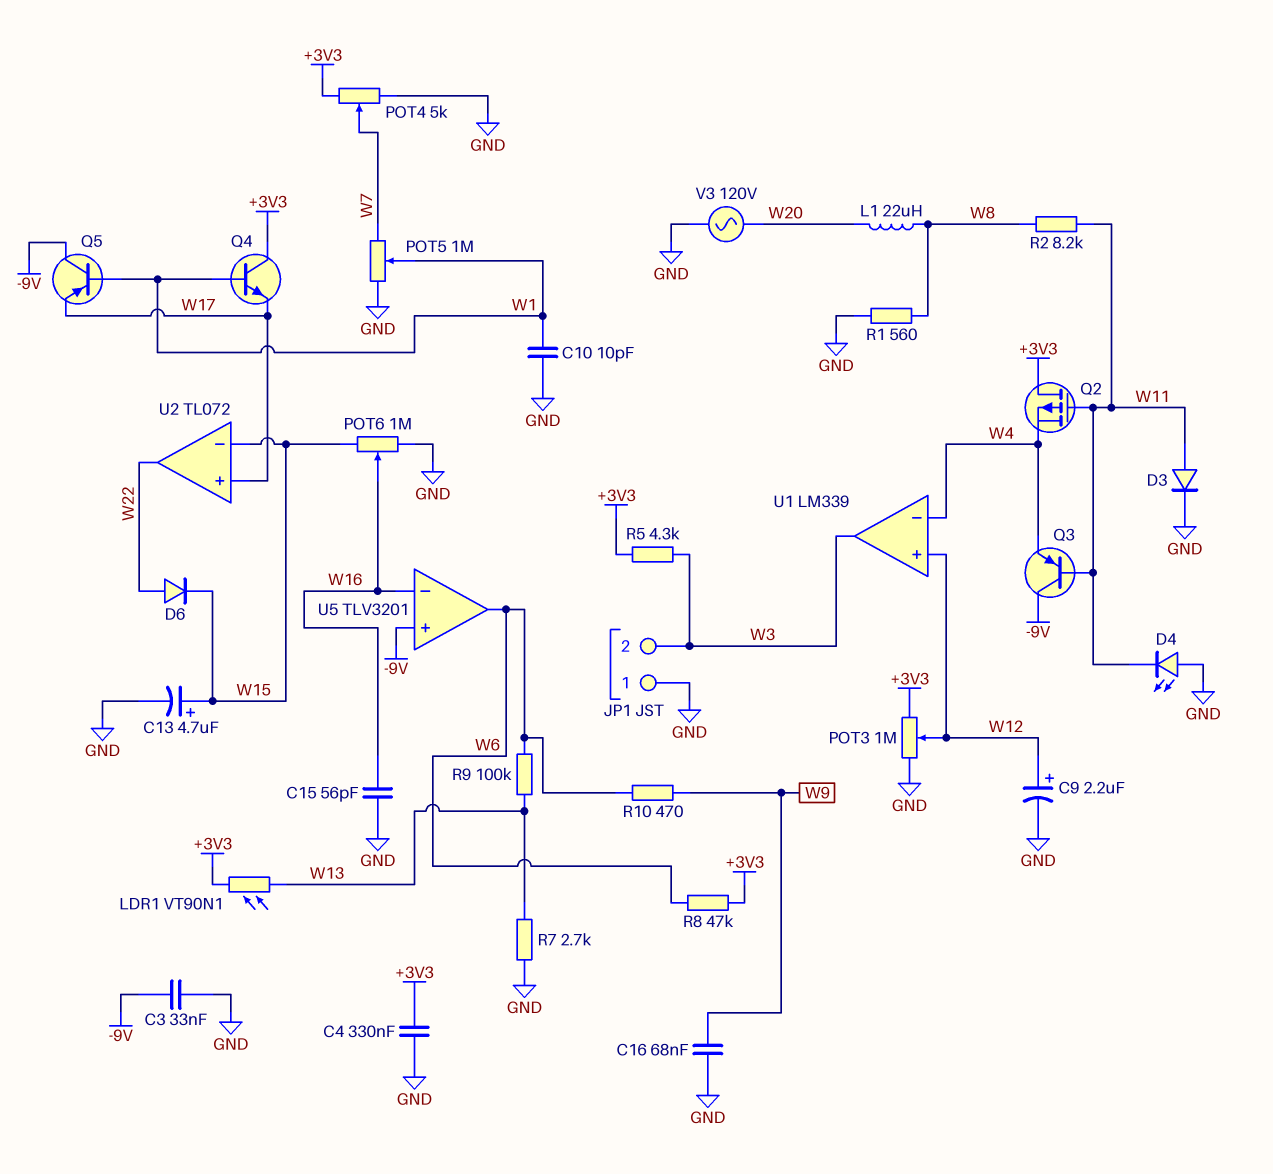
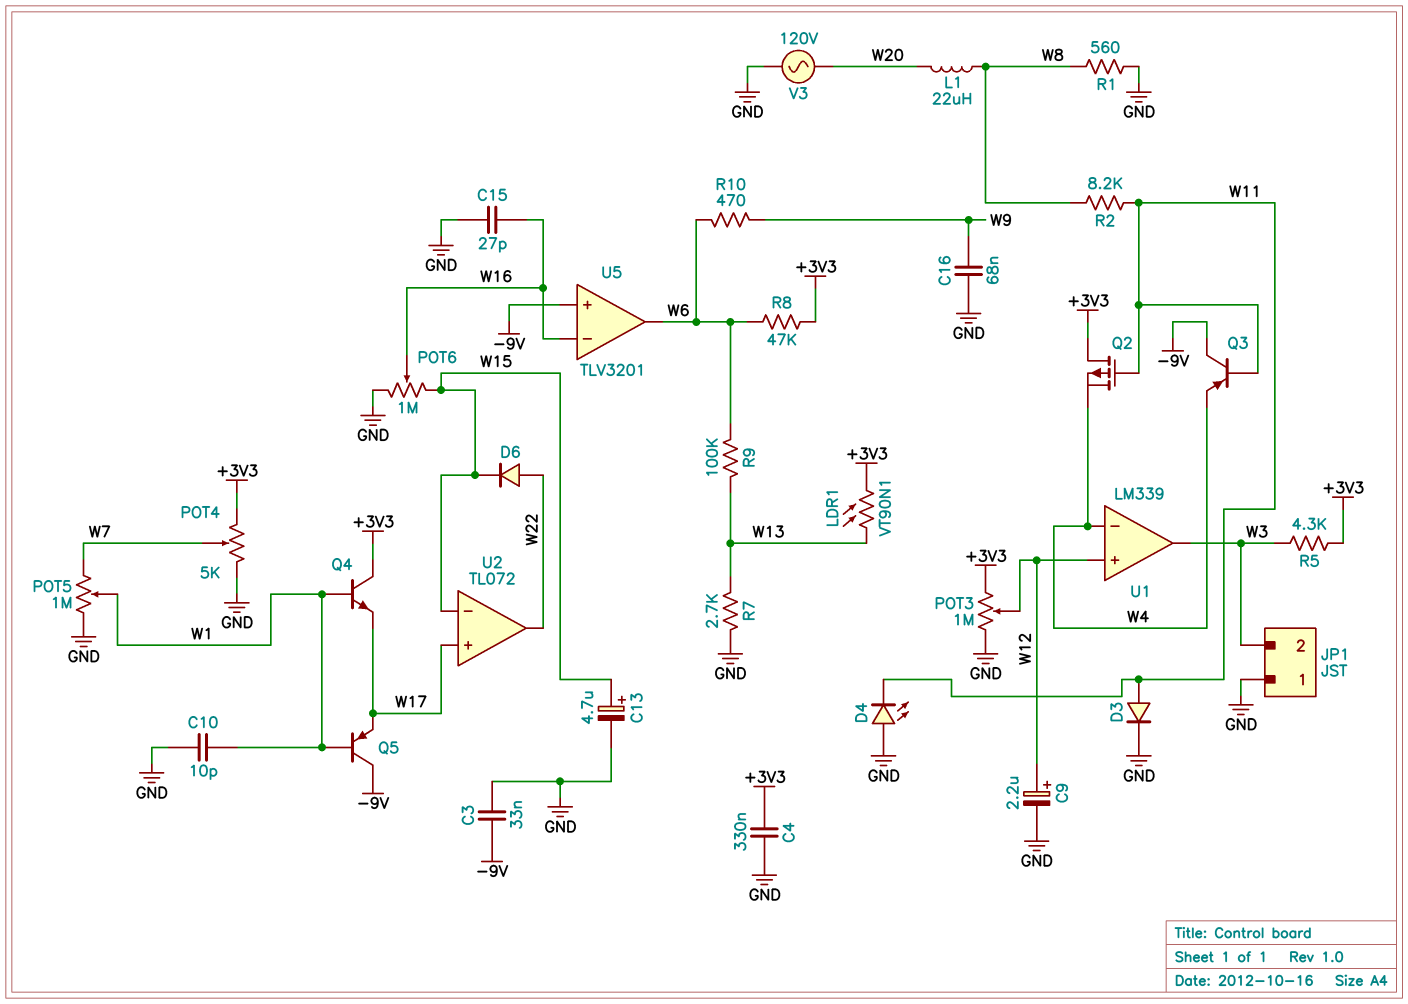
C15: 56pF (GND, W16) -> 27pF (GND, W16)

